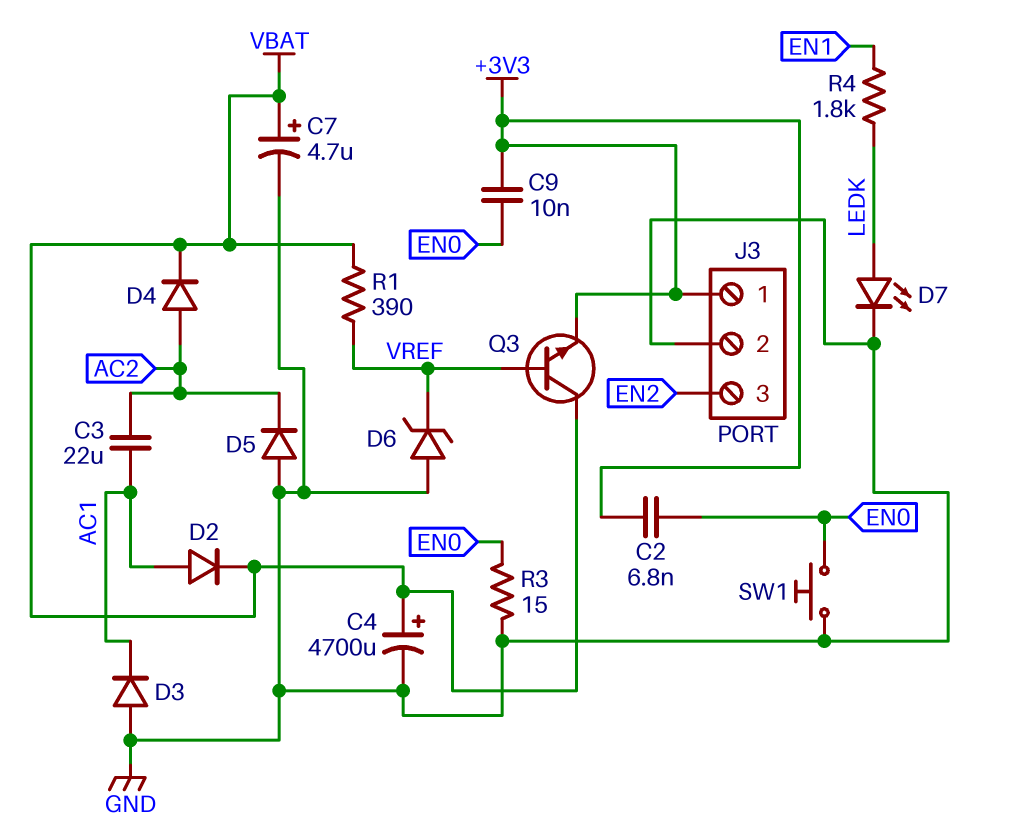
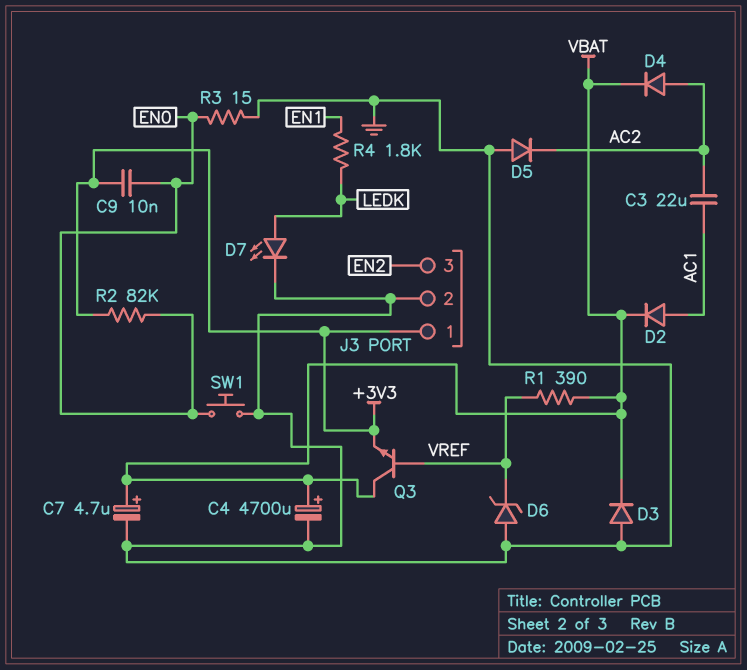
C2: 6.8nF (+3V3, EN0) -> none
D3: diode (A GND, K AC1) -> diode (A GND, K VBAT)
R2: none -> 82k (+3V3, EN0)

